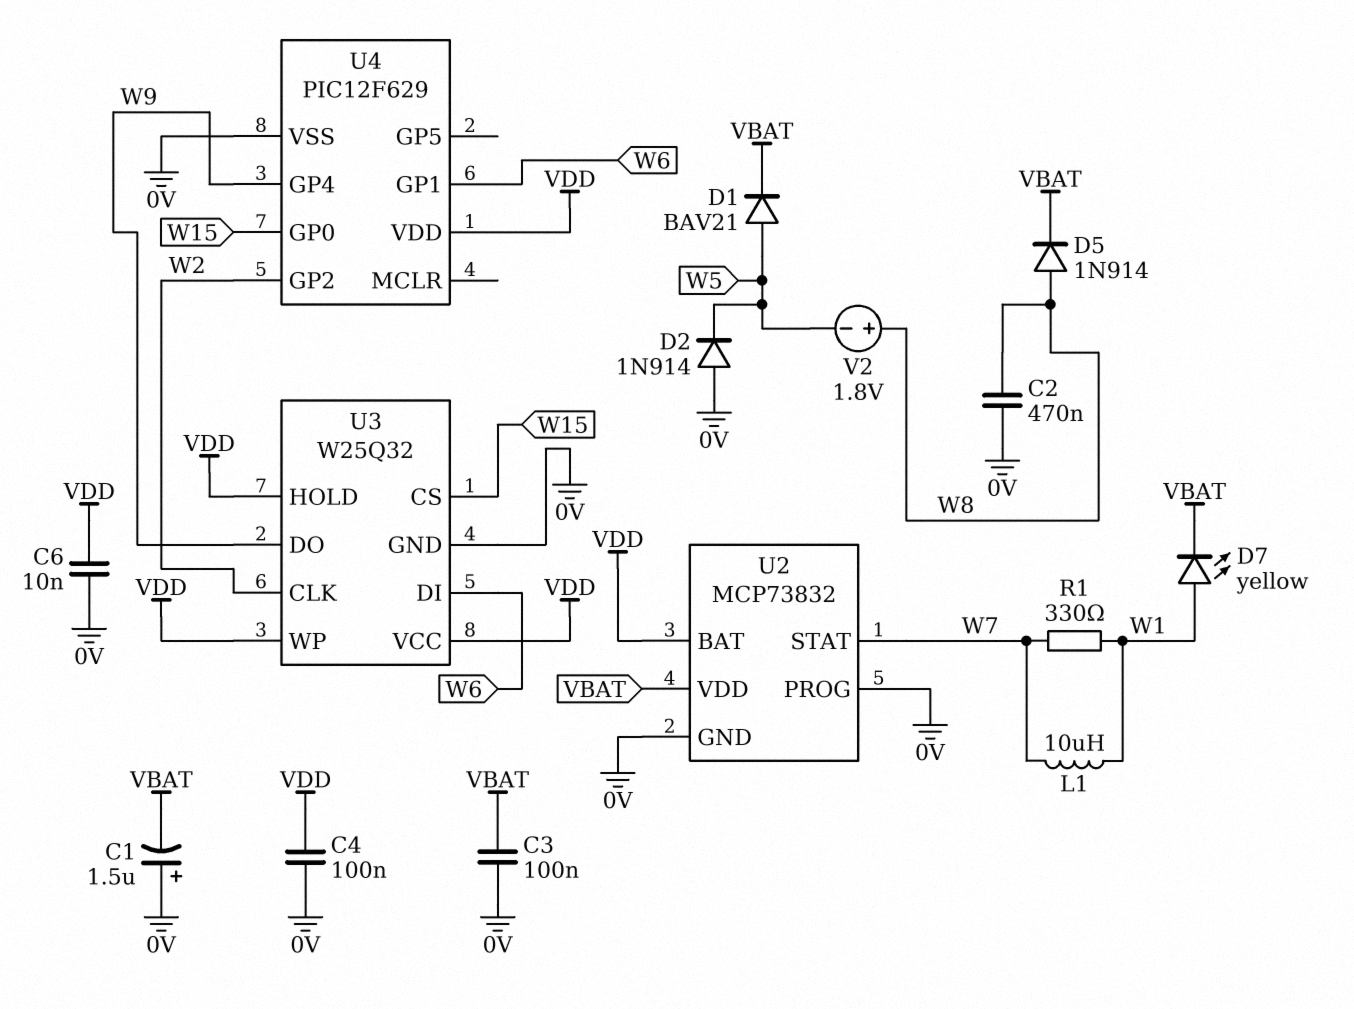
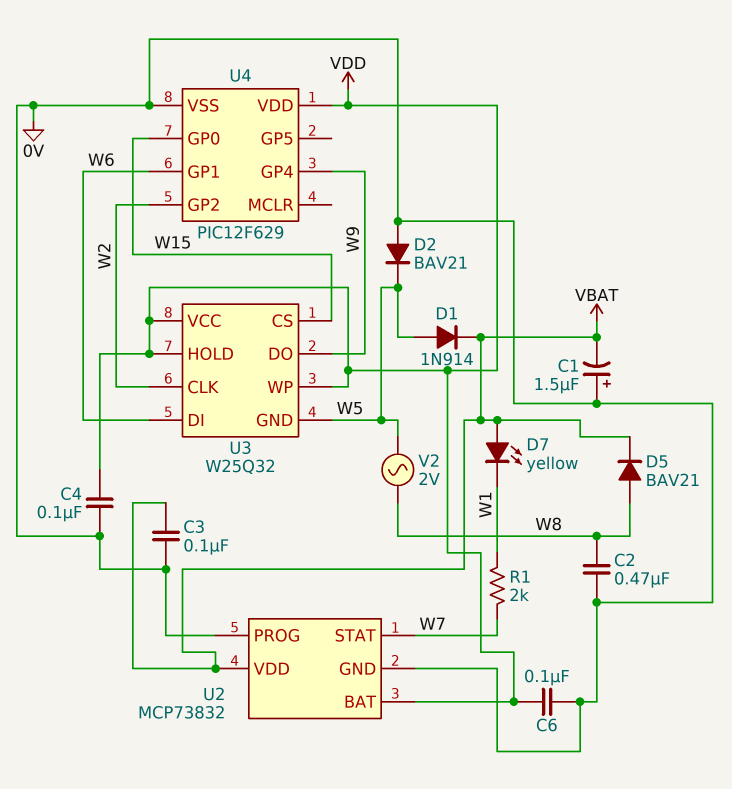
C6: 10nF (0V, VDD) -> 100nF (0V, VDD)
D1: diode BAV21 (A W5, K VBAT) -> diode 1N914 (A W5, K VBAT)
D2: diode 1N914 (A 0V, K W5) -> diode BAV21 (A 0V, K W5)
D5: diode 1N914 (A W8, K VBAT) -> diode BAV21 (A W8, K VBAT)
D7: LED yellow (A W1, K VBAT) -> LED yellow (A VBAT, K W1)
L1: 10uH (W1, W7) -> none
R1: 330 (W1, W7) -> 2k (W1, W7)
U3 pin GND: 0V -> W5
V2: 1.8V (plus W8, minus W5) -> AC 2V (W5, W8)

